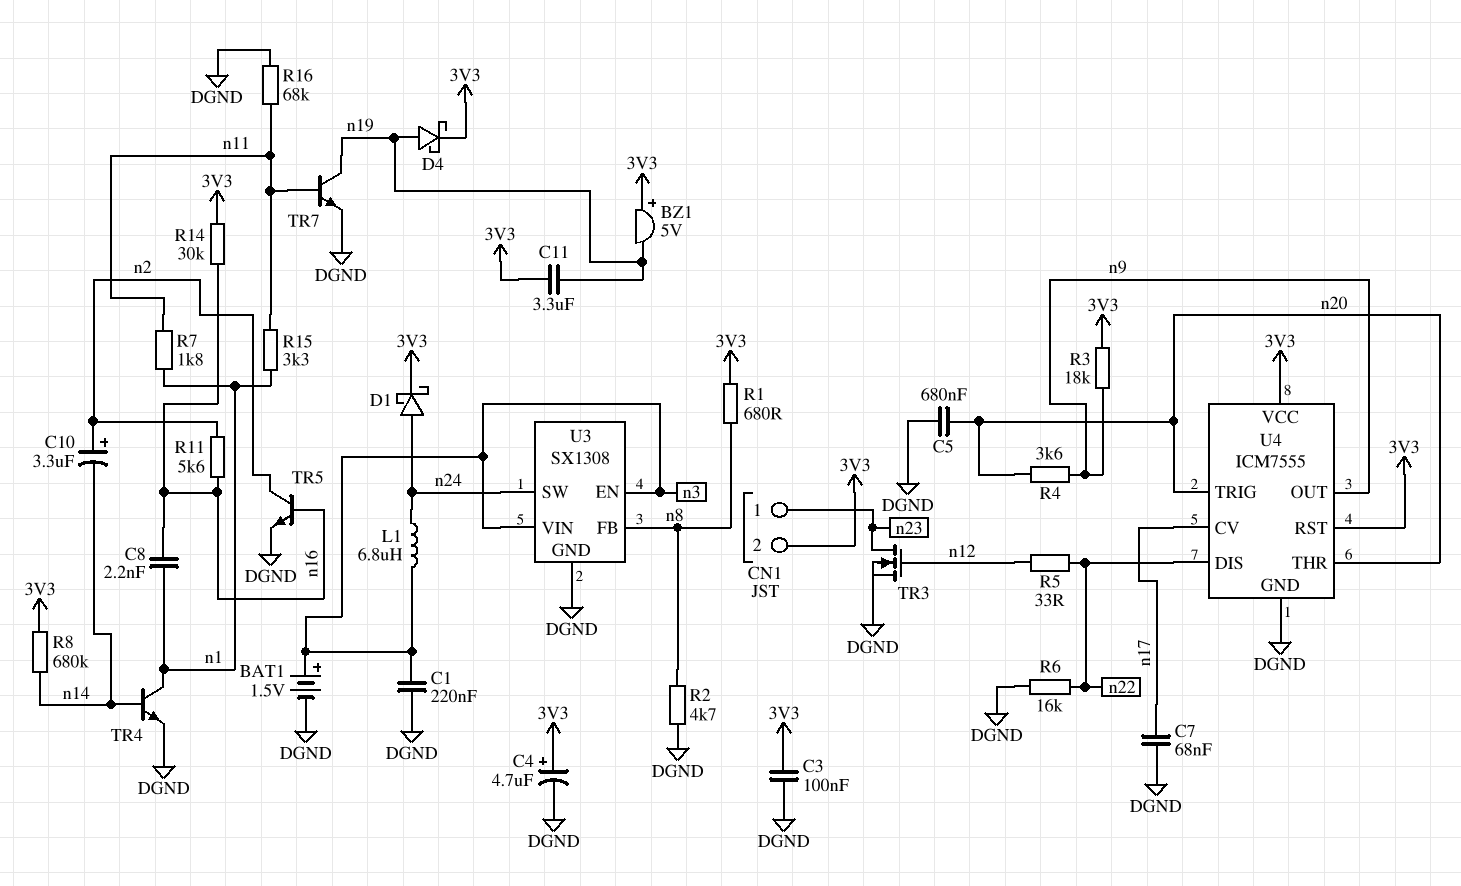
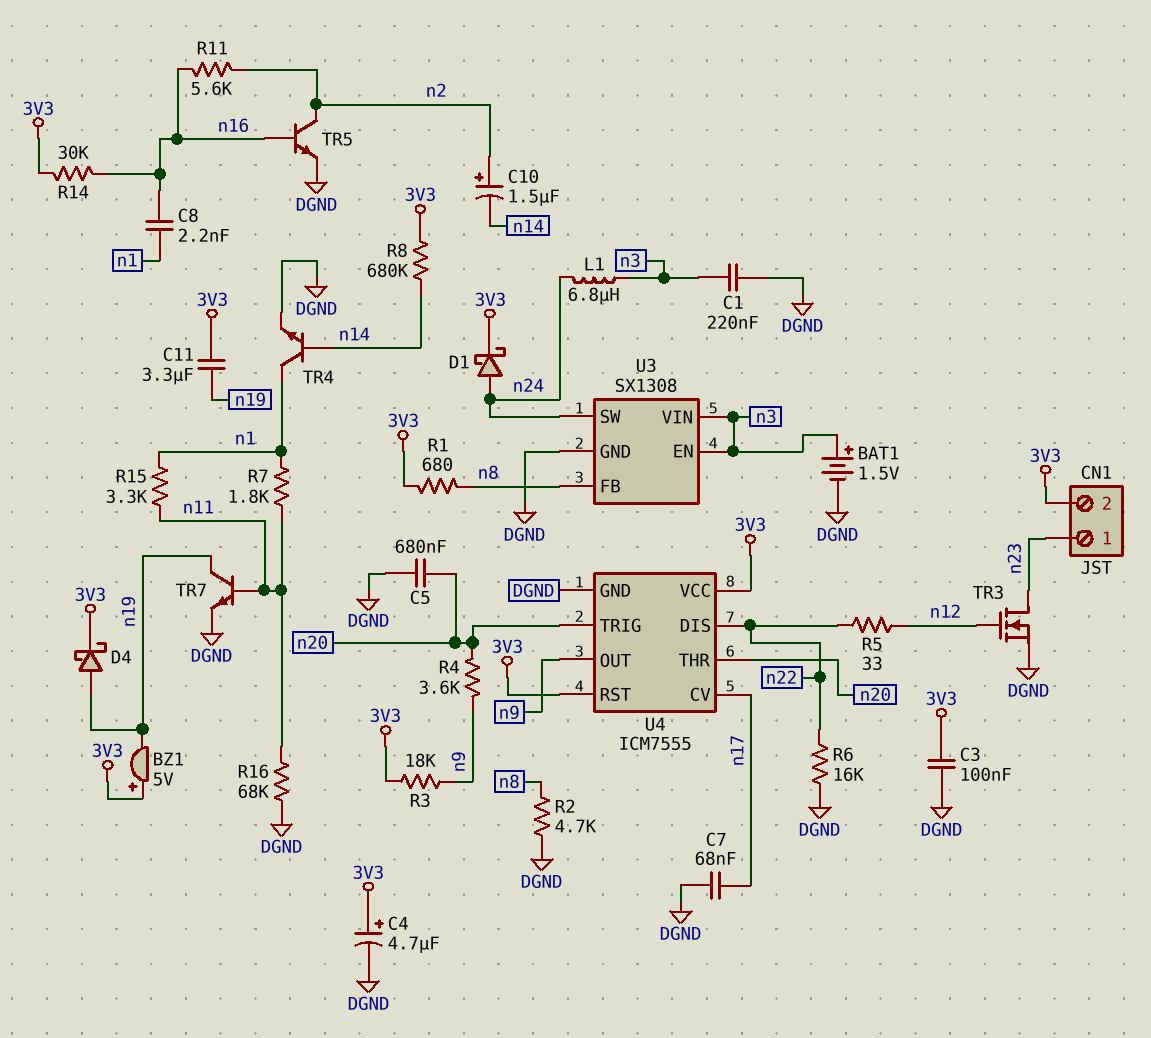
C10: 3.3uF (plus n2, minus n14) -> 1.5uF (plus n2, minus n14)

